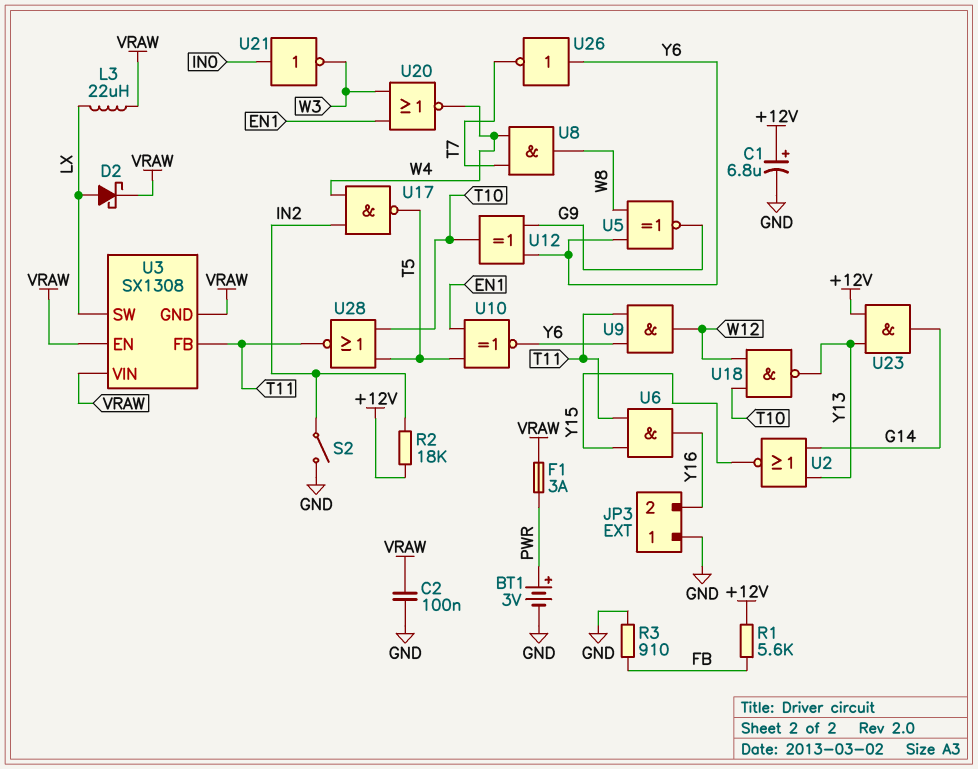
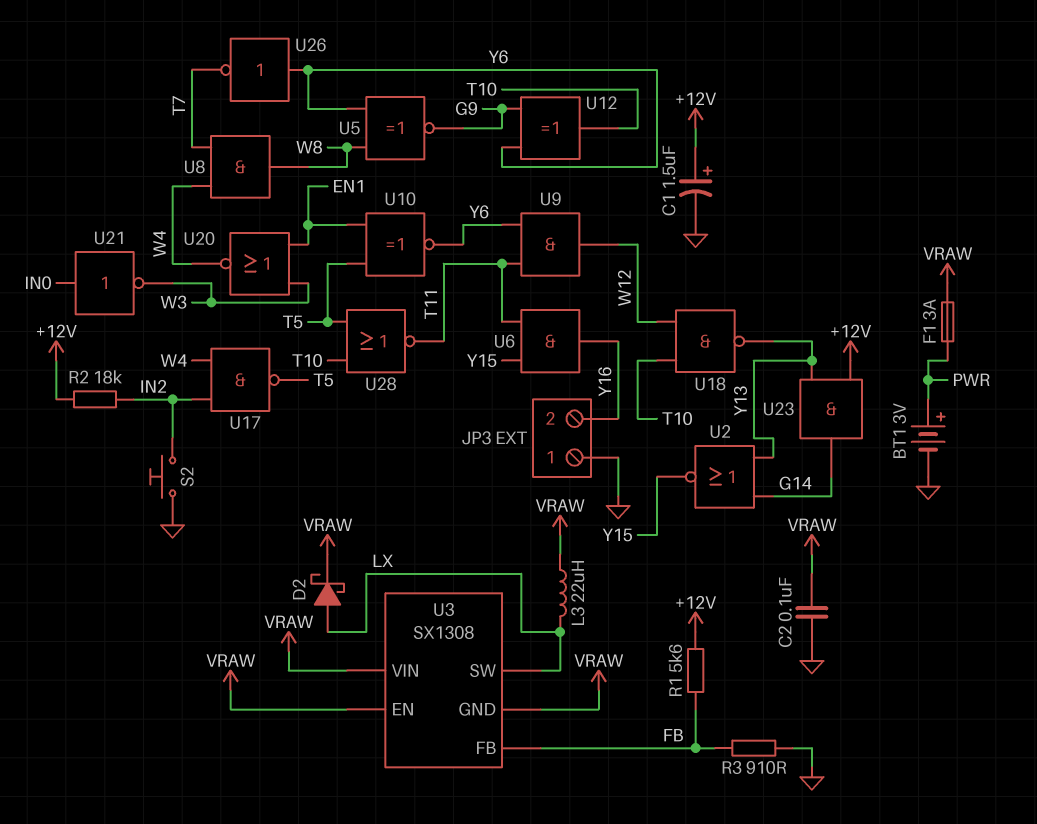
C1: 6.8uF (plus +12V, minus GND) -> 1.5uF (plus +12V, minus GND)
S2: switch (GND, IN2) -> button (GND, IN2)
U3 pin FB: T11 -> FB

